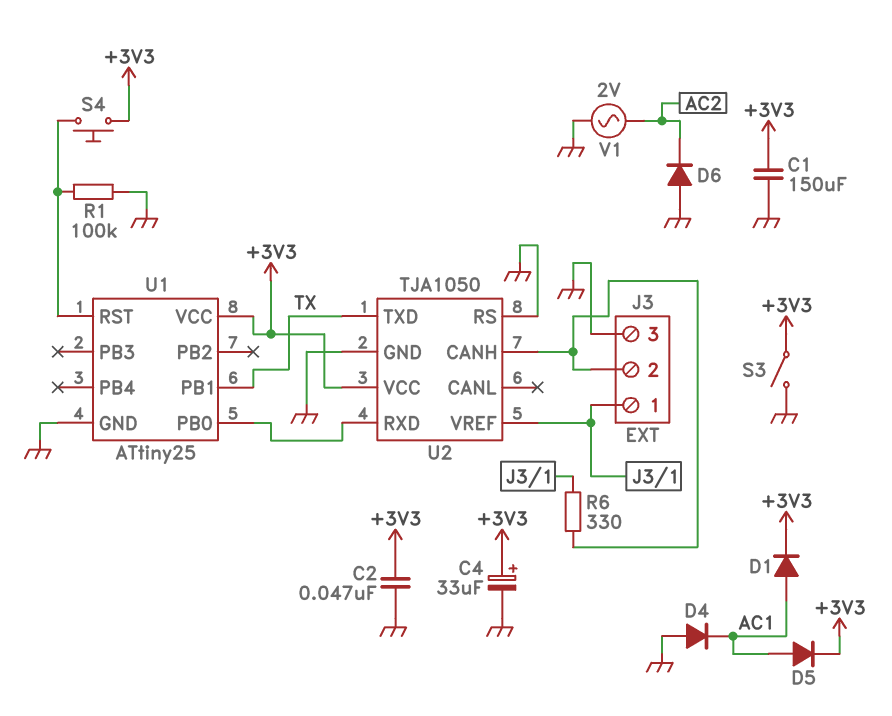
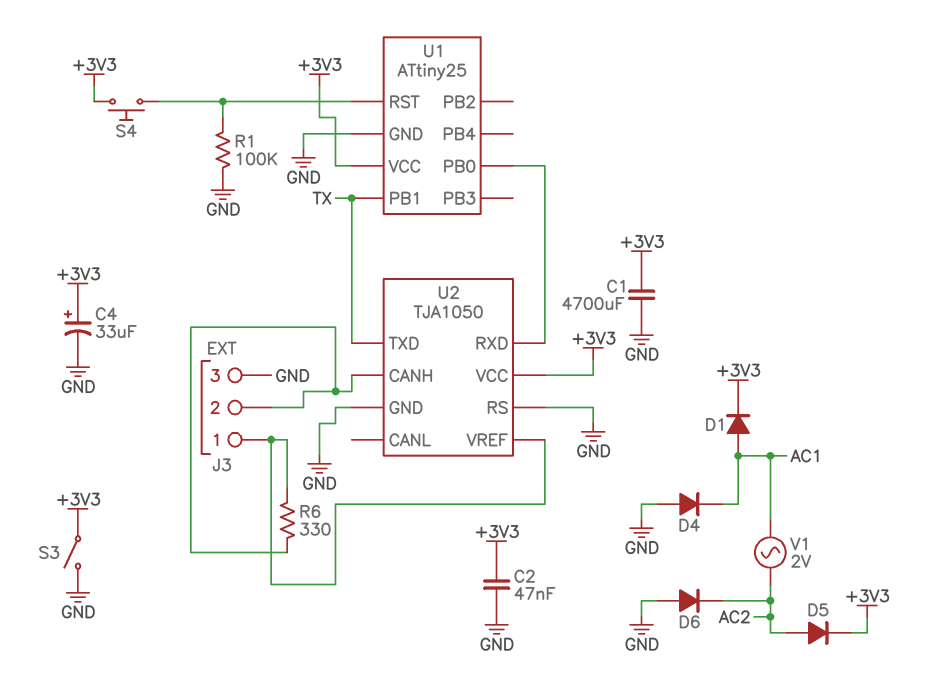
C1: 150uF (+3V3, GND) -> 4700uF (+3V3, GND)
D5: diode (A AC1, K +3V3) -> diode (A AC2, K +3V3)
V1: AC 2V (AC2, GND) -> AC 2V (AC1, AC2)

